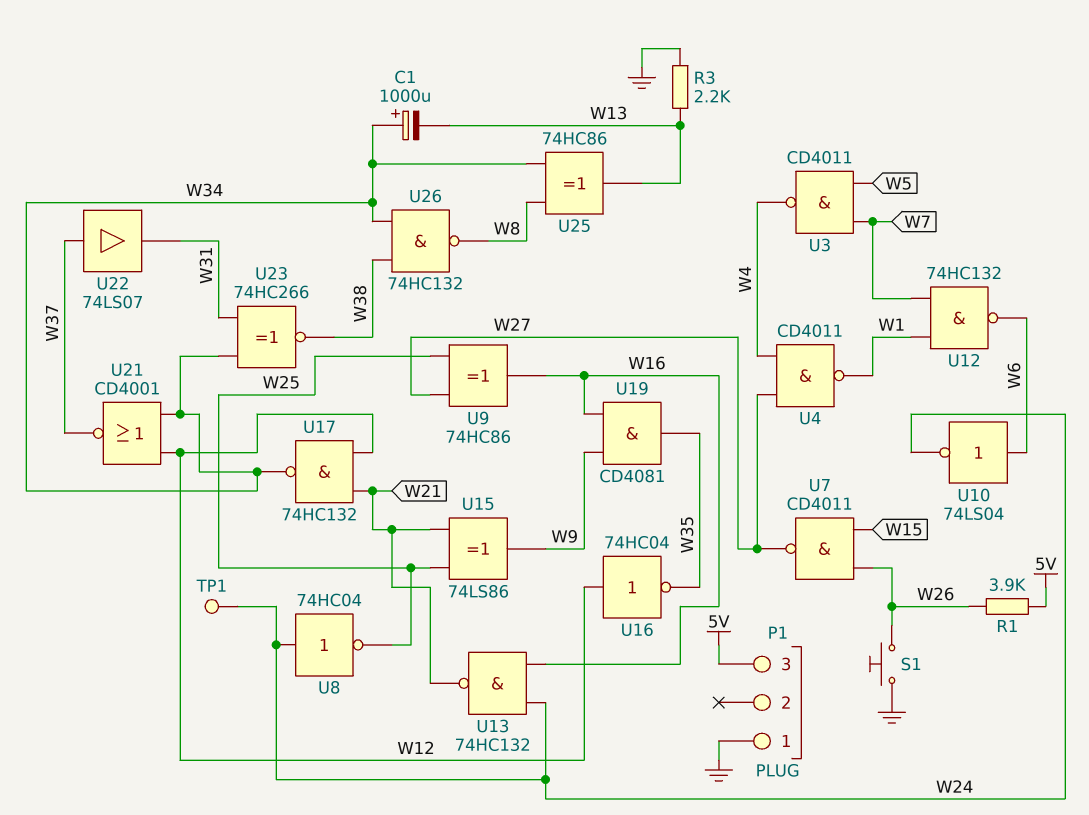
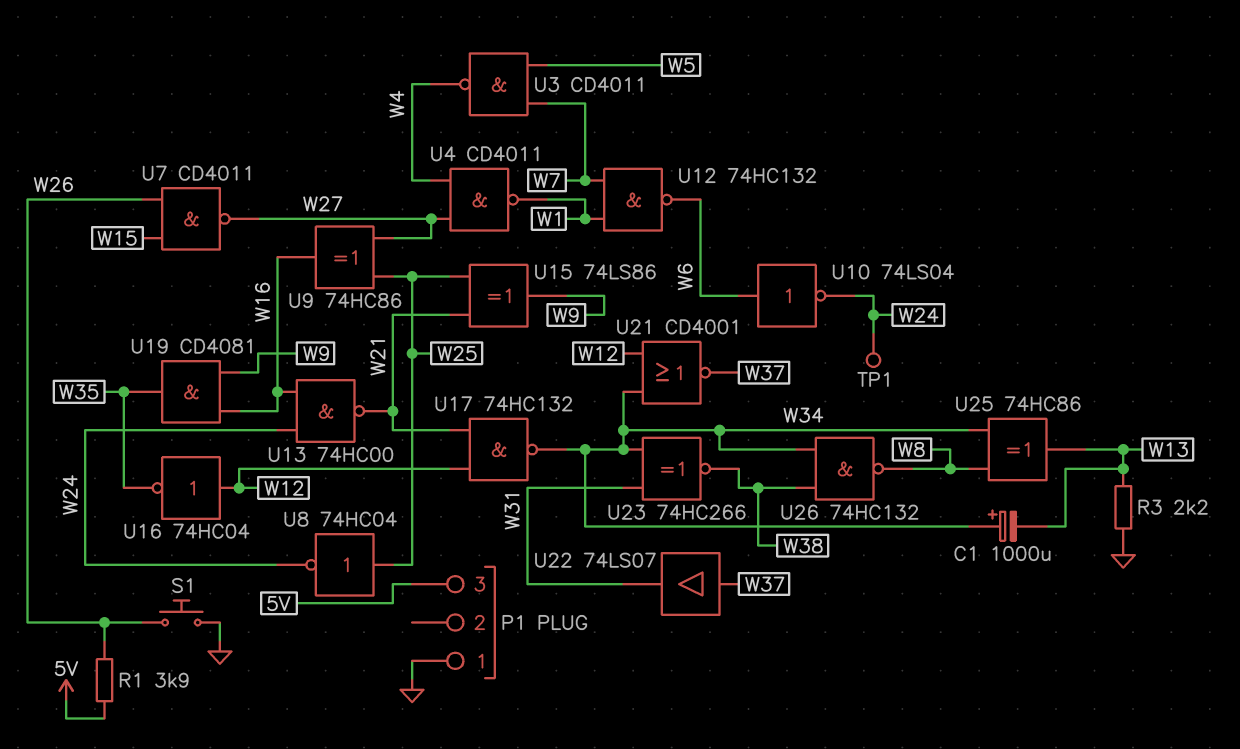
U8: NOT 74HC04 (in W24, out W25) -> NOT 74HC04 (in W25, out W24)
U13: NAND 74HC132 (in W16, in W24, out W21) -> NAND 74HC00 (in W16, in W24, out W21)

